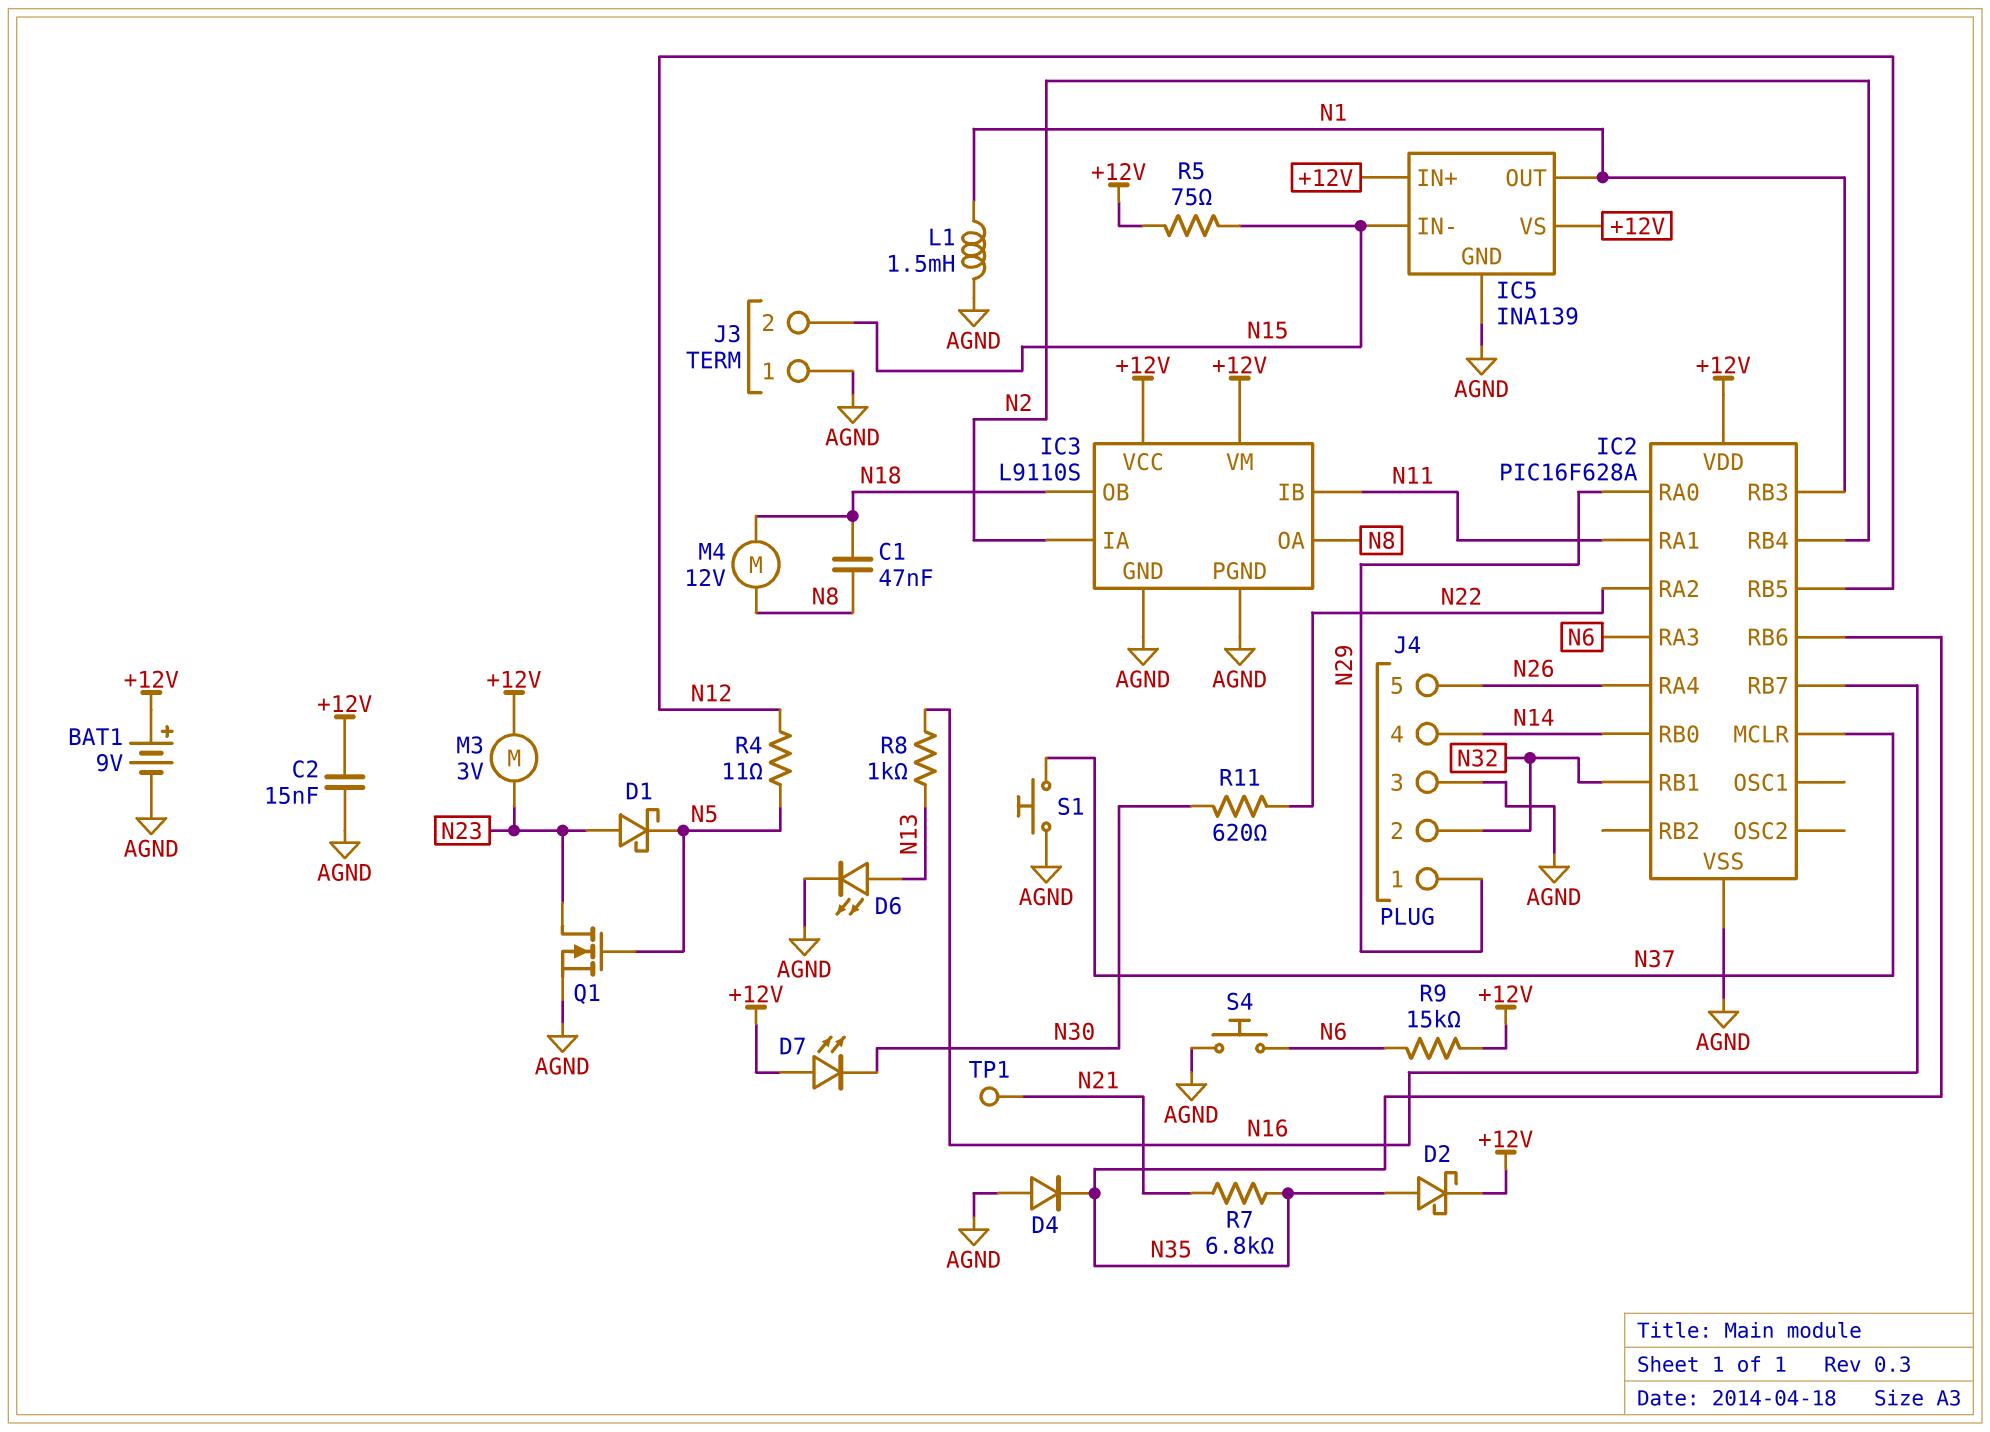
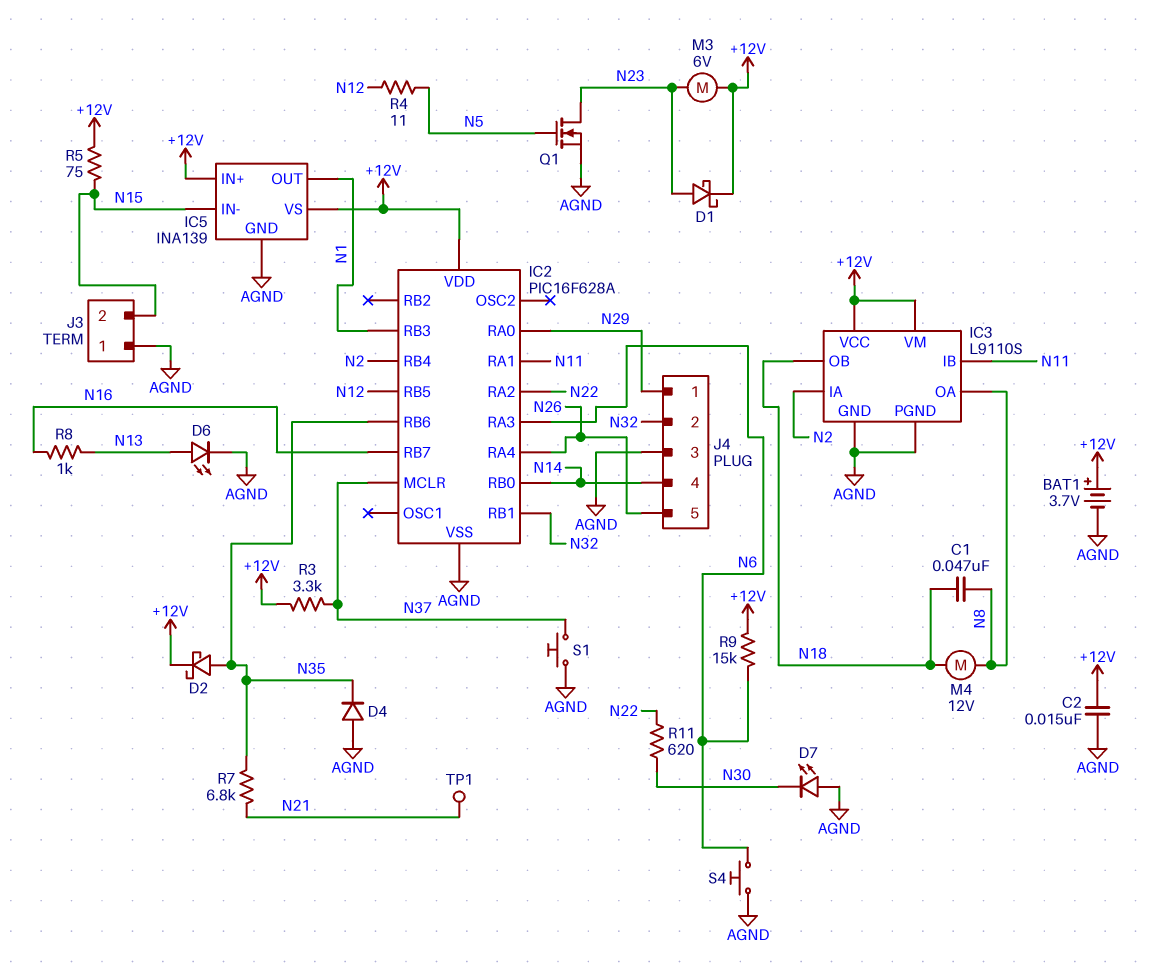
BAT1: 9V (plus +12V, minus AGND) -> 3.7V (plus +12V, minus AGND)
D1: schottky (A N23, K N5) -> schottky (A N23, K +12V)
D7: LED (A +12V, K N30) -> LED (A AGND, K N30)
L1: 1.5mH (AGND, N1) -> none
M3: motor 3V (+12V, N23) -> motor 6V (+12V, N23)
R3: none -> 3.3k (+12V, N37)

